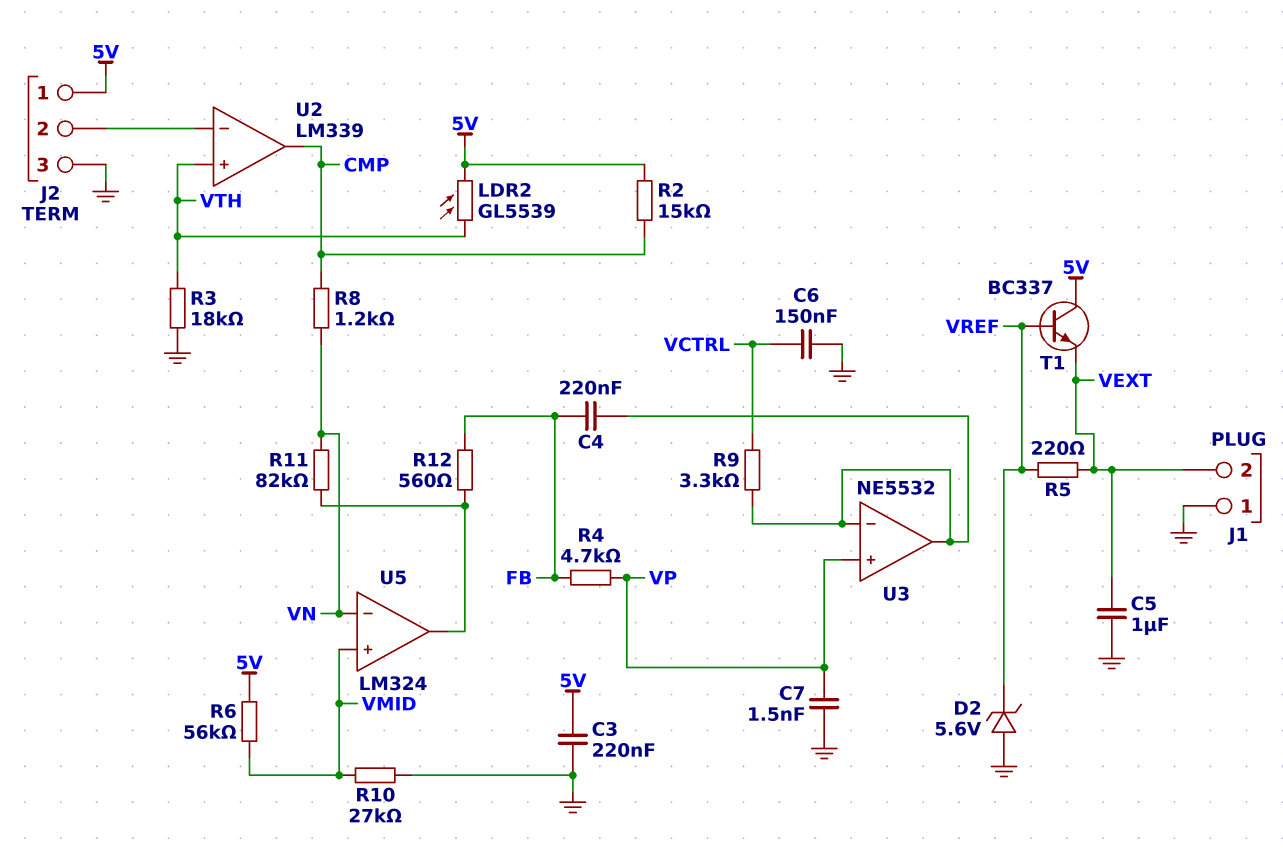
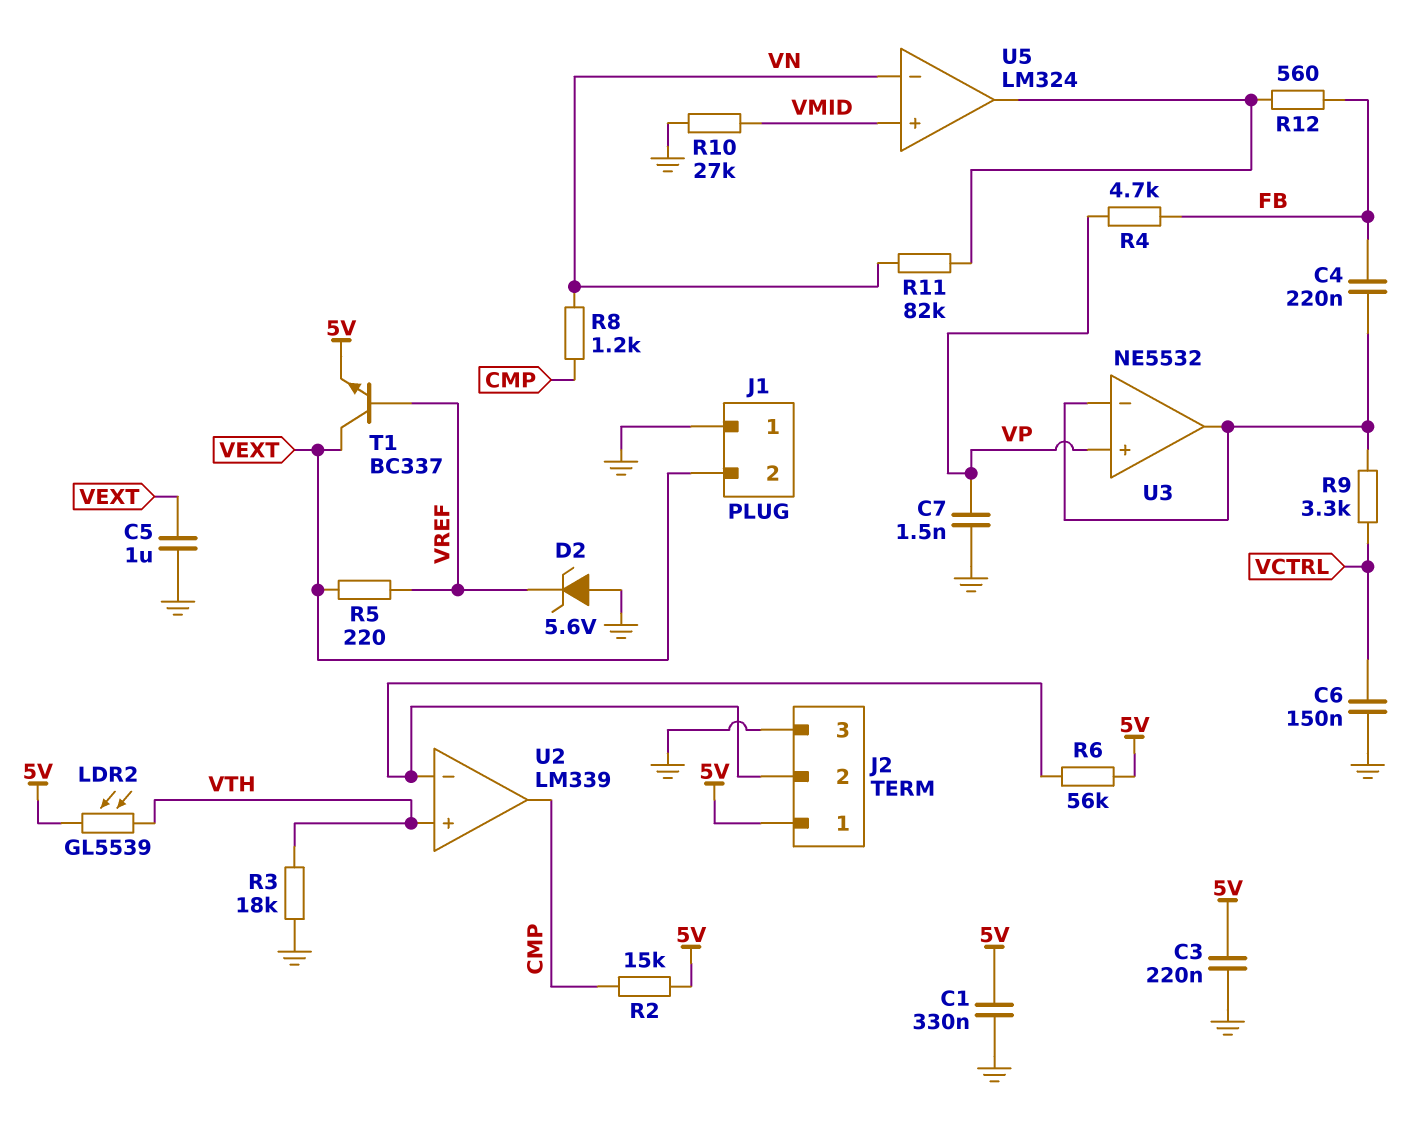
C1: none -> 330nF (5V, GND)
R6: 56k (5V, VMID) -> 56k (5V, J2/2)
T1: NPN BC337 (B VREF, C 5V, E VEXT) -> NPN BC337 (B VREF, C VEXT, E 5V)

